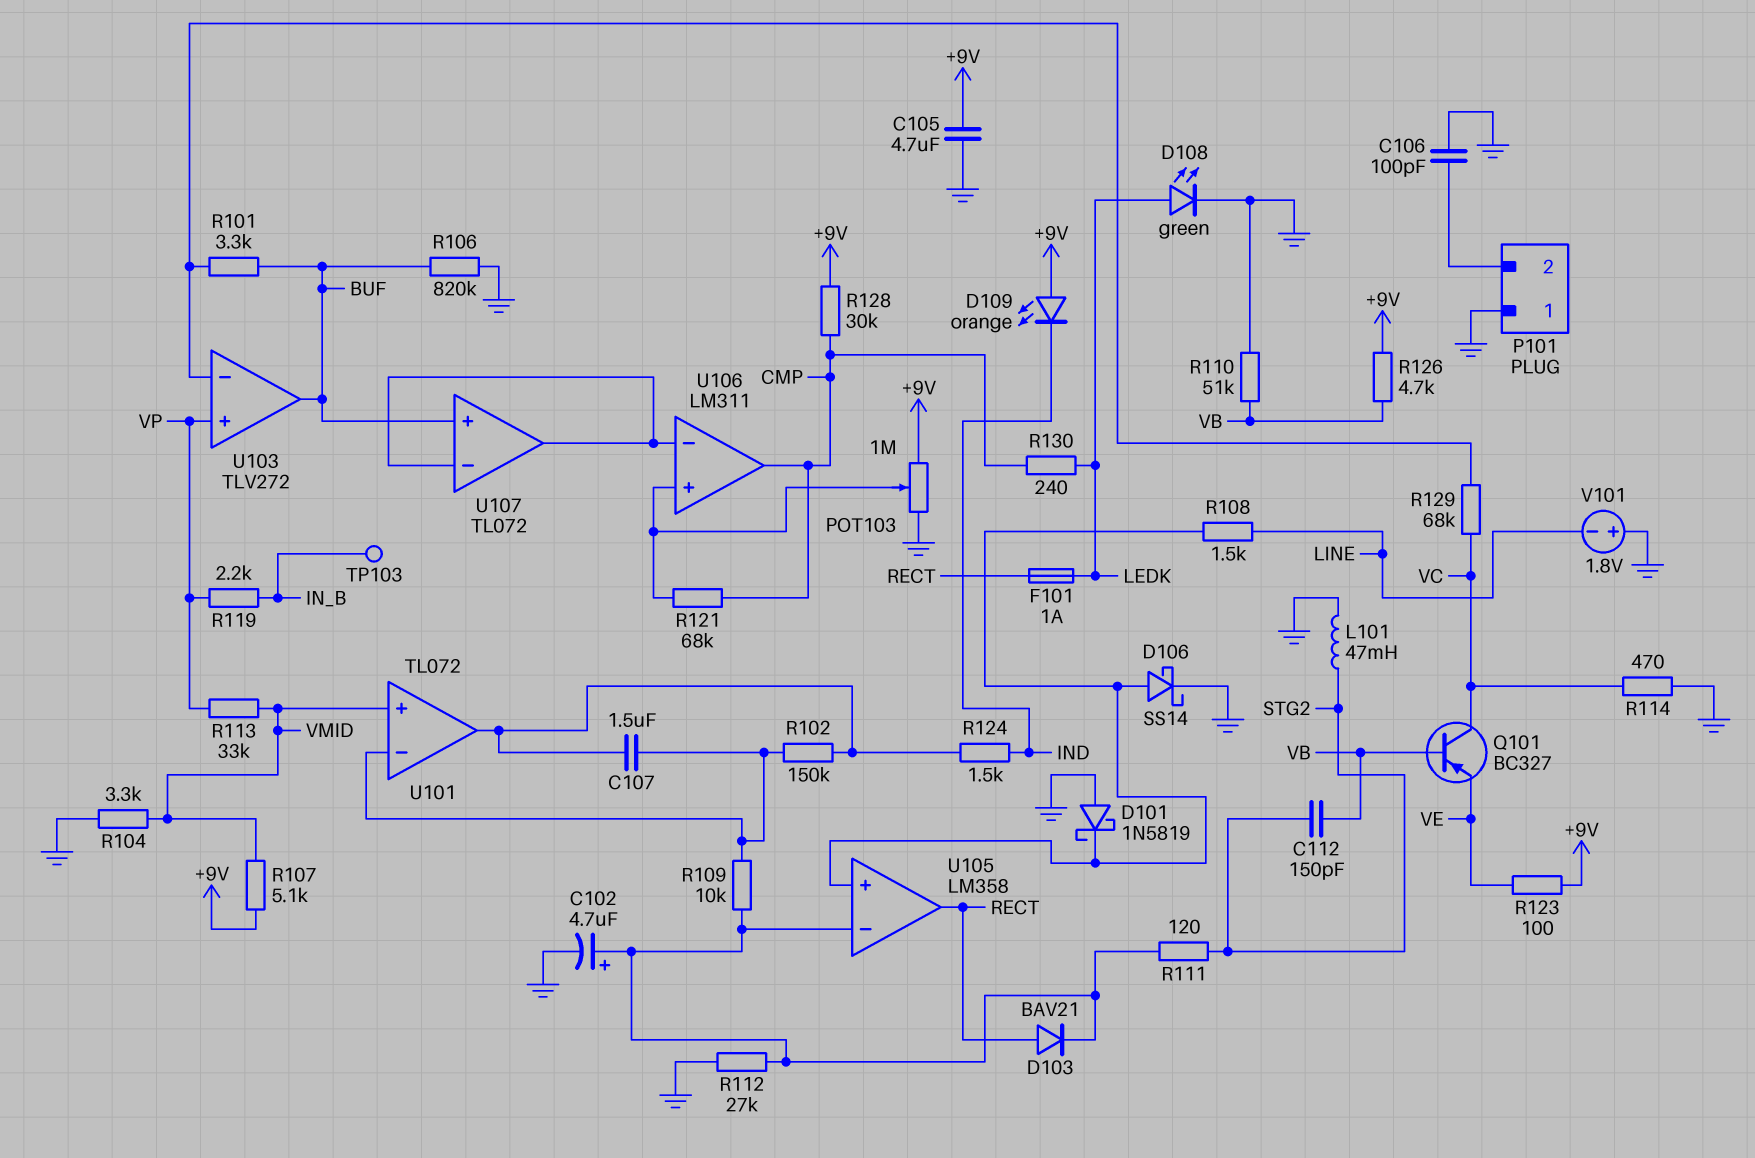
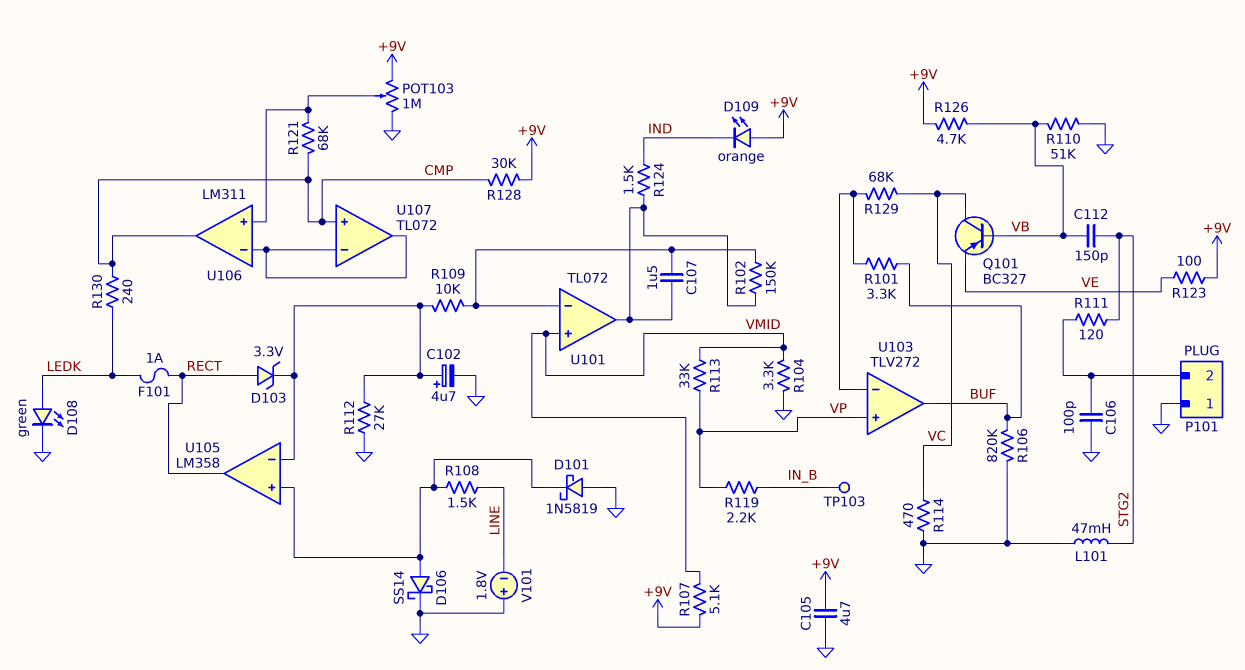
D103: diode BAV21 (A RECT, K U105/in-) -> zener 3.3V (A RECT, K U105/in-)
R111: 120 (STG2, U105/in-) -> 120 (P101/2, STG2)
U107 pin in+: BUF -> CMP

